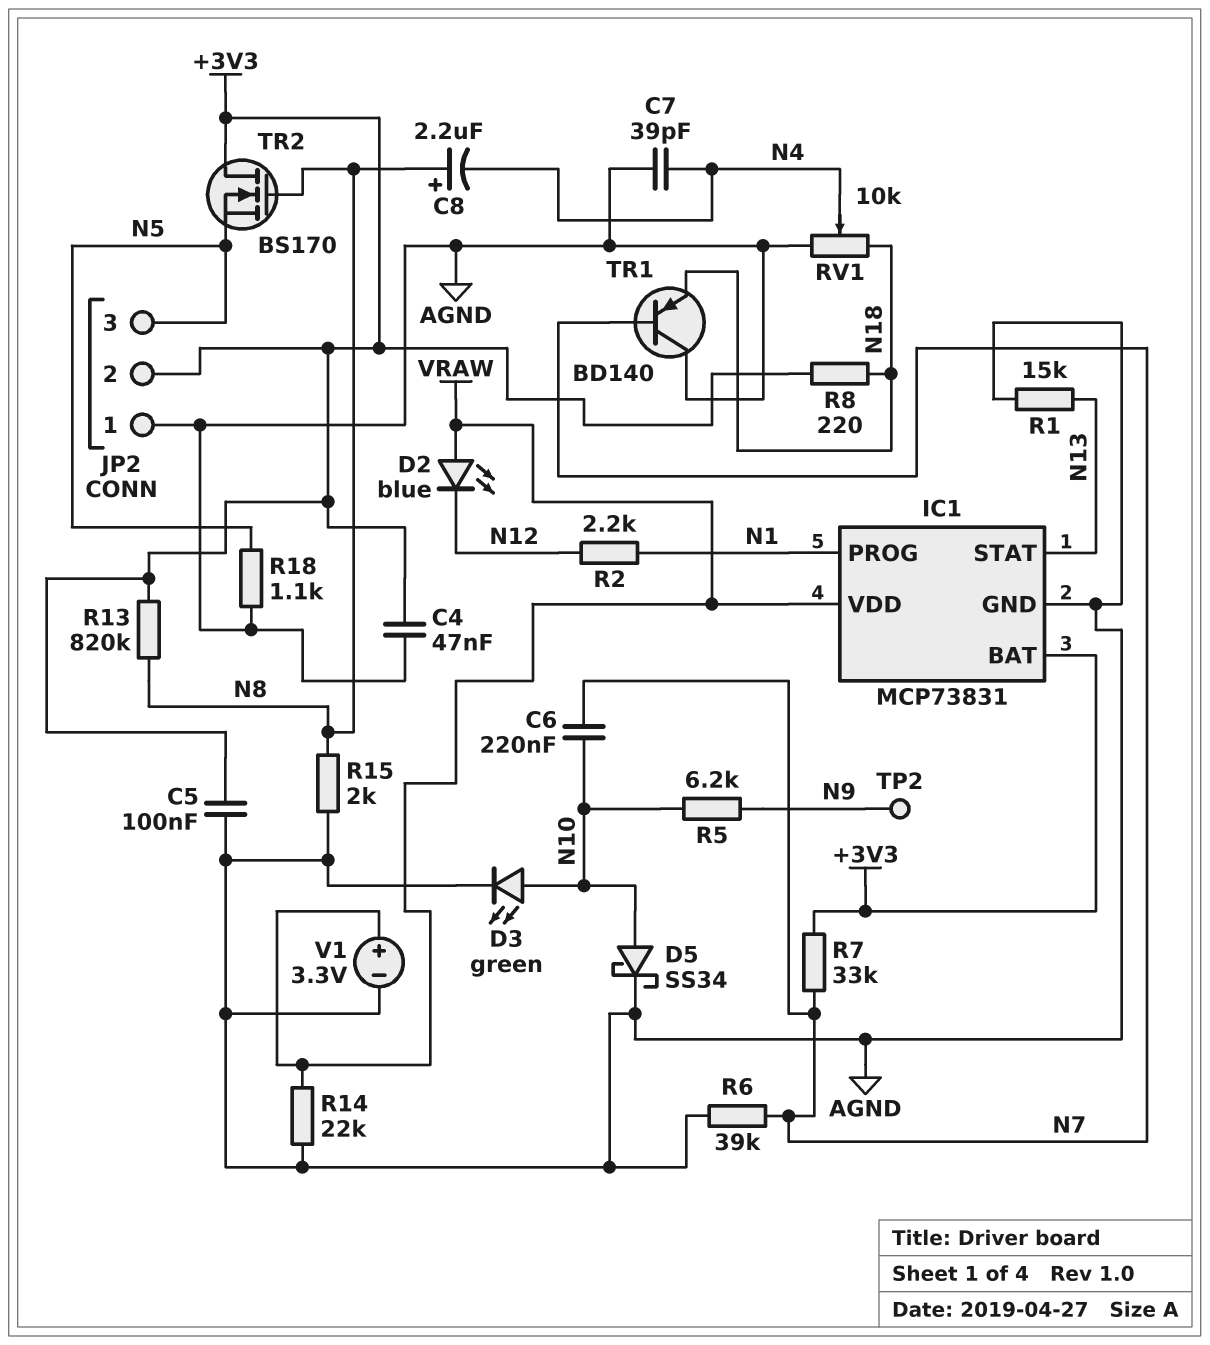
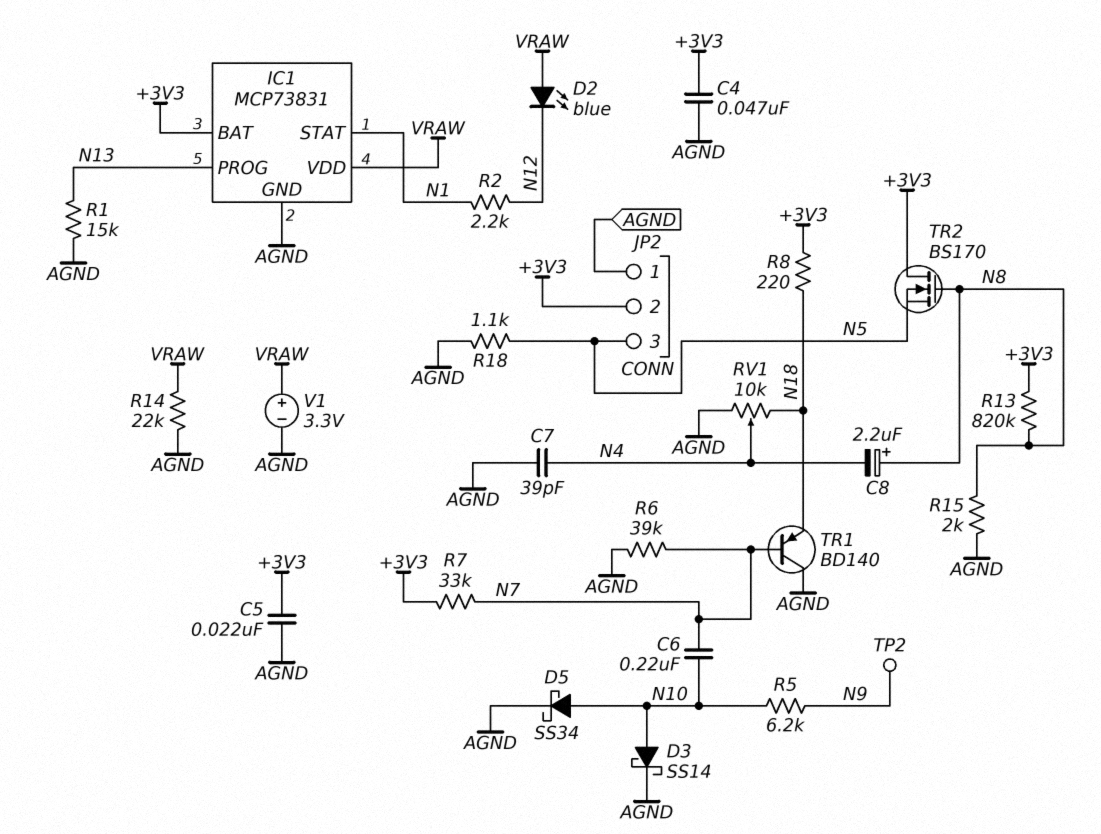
C5: 100nF (+3V3, AGND) -> 22nF (+3V3, AGND)
D3: LED green (A N10, K AGND) -> schottky SS14 (A N10, K AGND)
IC1 pin PROG: N1 -> N13
IC1 pin STAT: N13 -> N1

